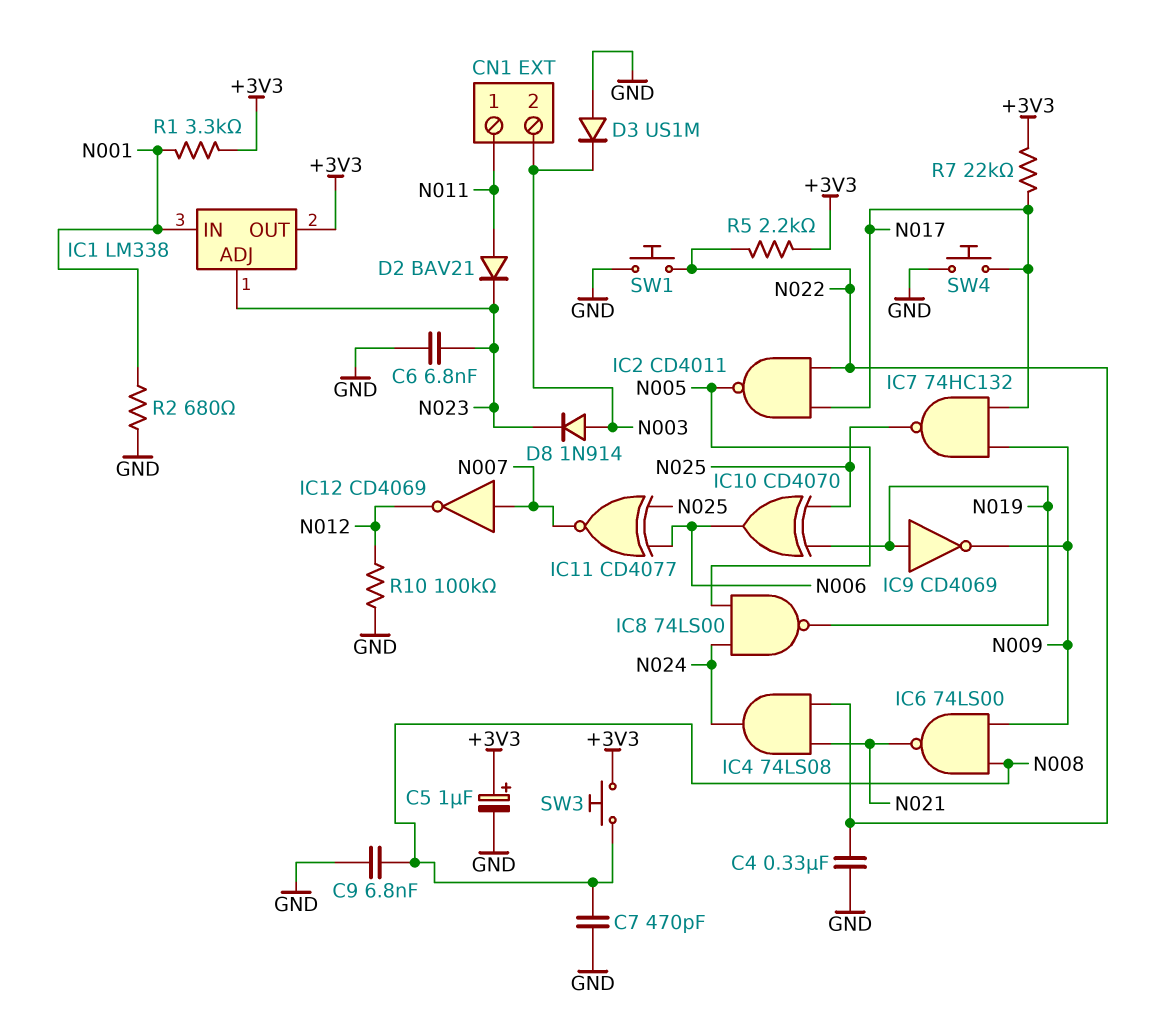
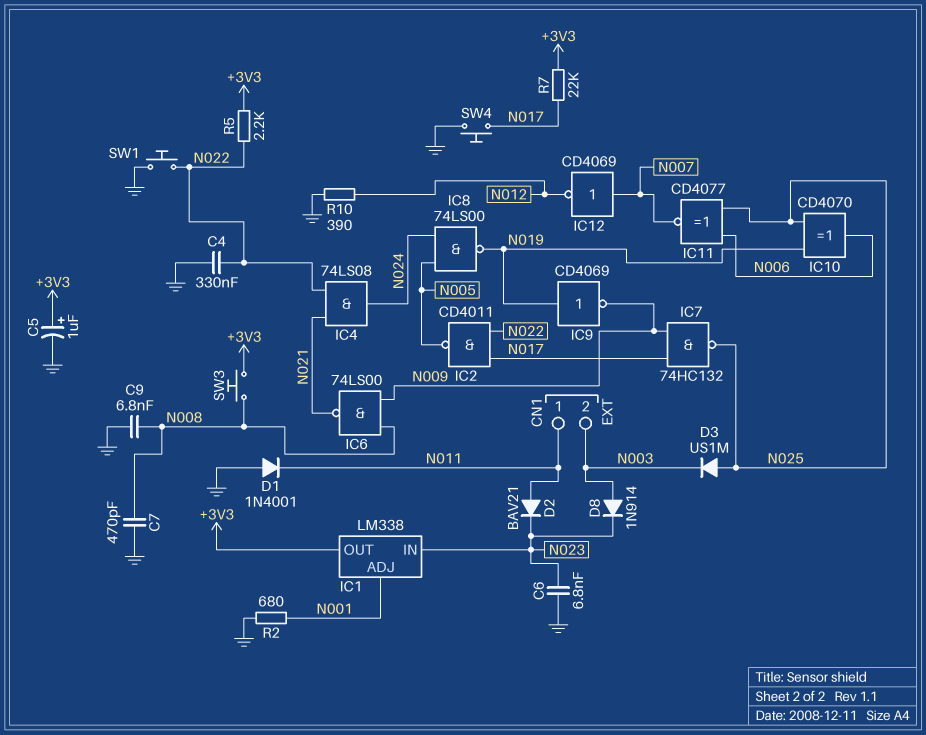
D1: none -> diode 1N4001 (A GND, K N011)
D3: diode US1M (A GND, K N003) -> diode US1M (A N025, K N003)
IC1 pin ADJ: N023 -> N001
IC1 pin IN: N001 -> N023
R1: 3.3k (+3V3, N001) -> none
R10: 100k (GND, N012) -> 390 (GND, N012)

